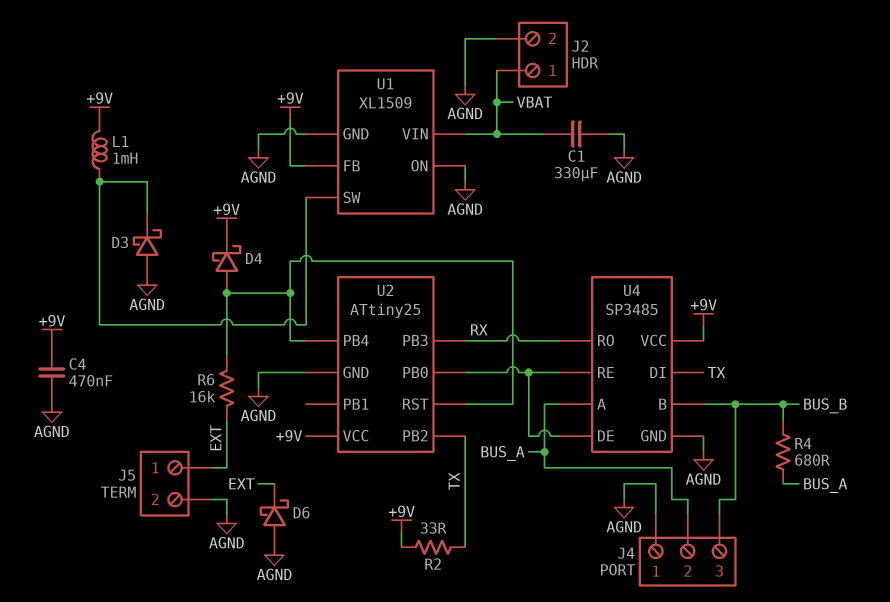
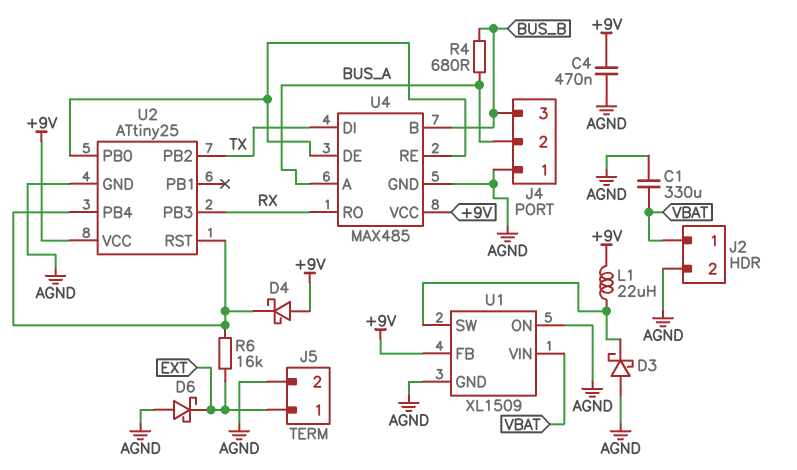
D4: schottky (A U2/PB4, K +9V) -> schottky (A +9V, K U2/PB4)
L1: 1mH (+9V, U1/SW) -> 22uH (+9V, U1/SW)
R2: 33 (+9V, TX) -> none
U4: SP3485 -> MAX485

